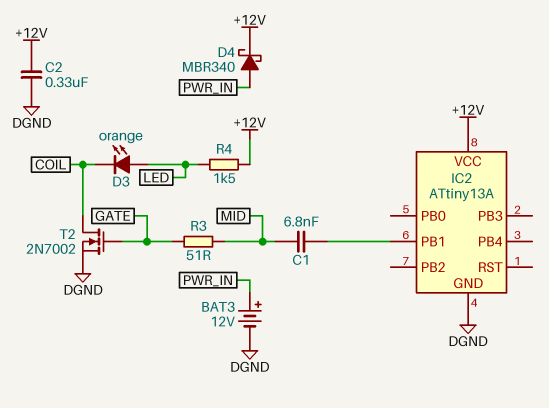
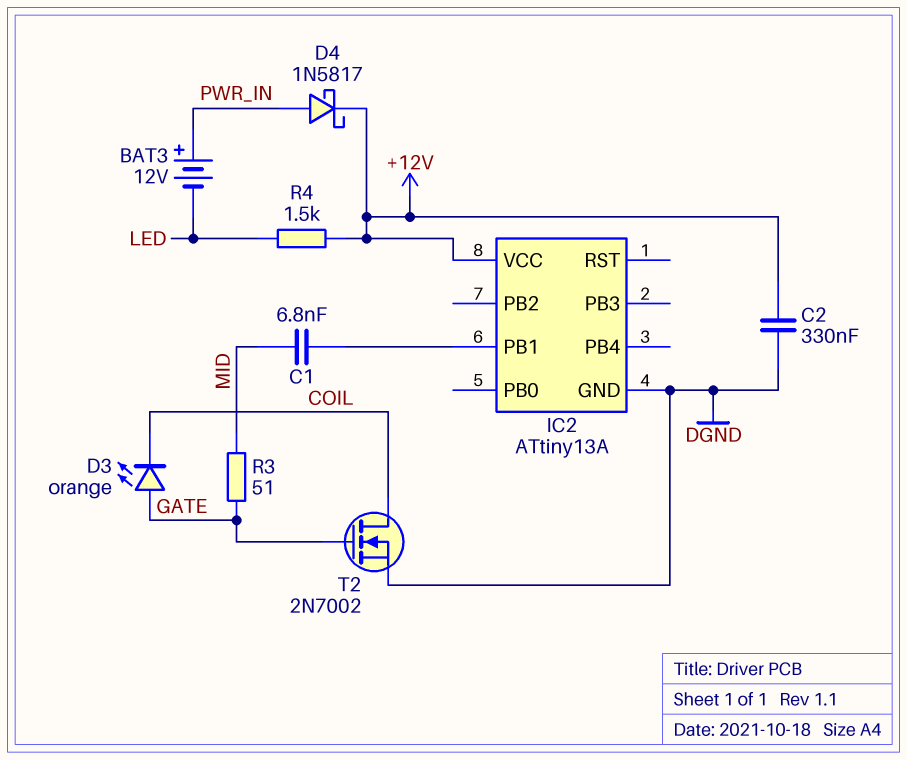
BAT3: 12V (plus PWR_IN, minus DGND) -> 12V (plus PWR_IN, minus LED)
D3: LED orange (A LED, K COIL) -> LED orange (A GATE, K COIL)
D4: schottky MBR340 (A PWR_IN, K +12V) -> schottky 1N5817 (A PWR_IN, K +12V)

